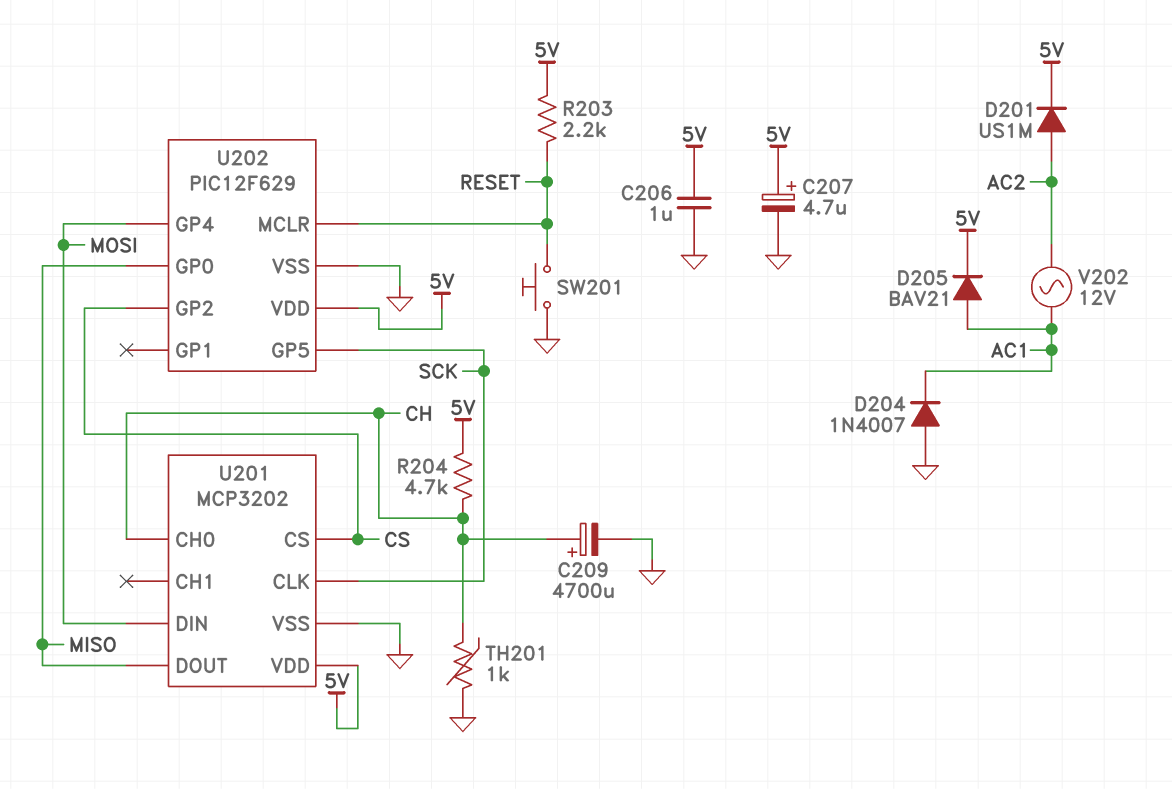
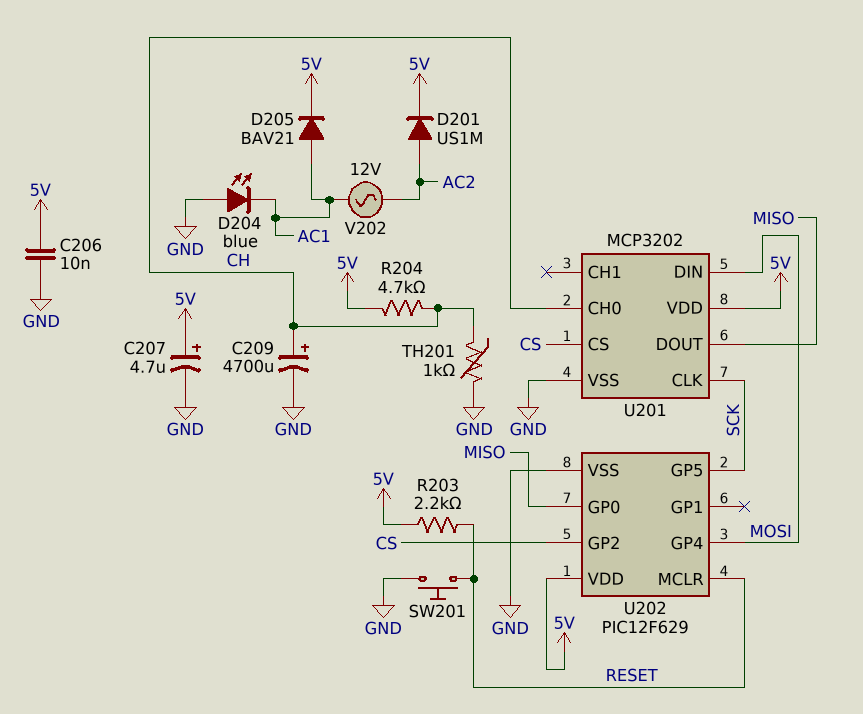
C206: 1uF (5V, GND) -> 10nF (5V, GND)
D204: diode 1N4007 (A GND, K AC1) -> LED blue (A GND, K AC1)

